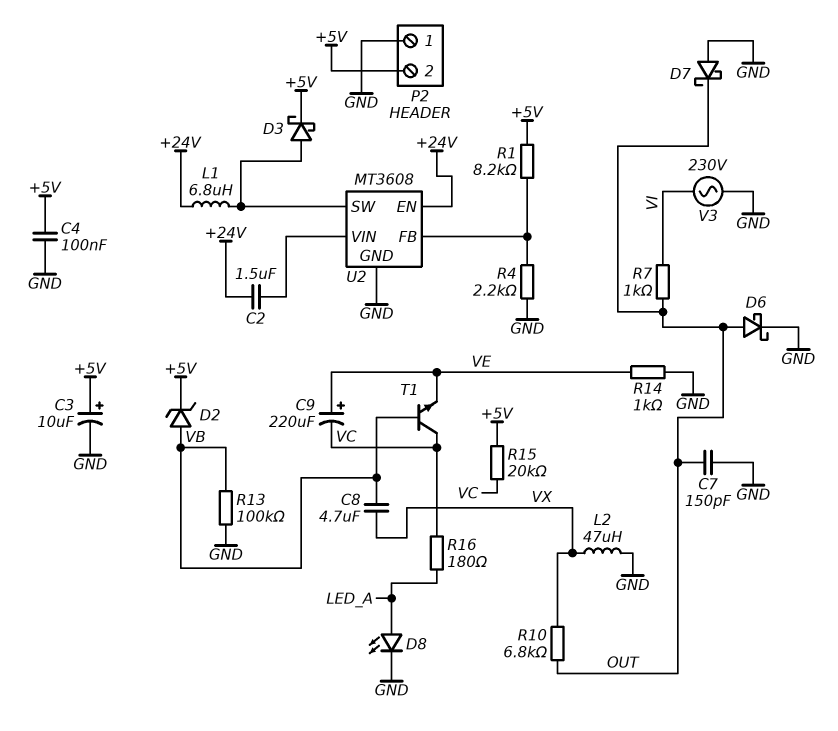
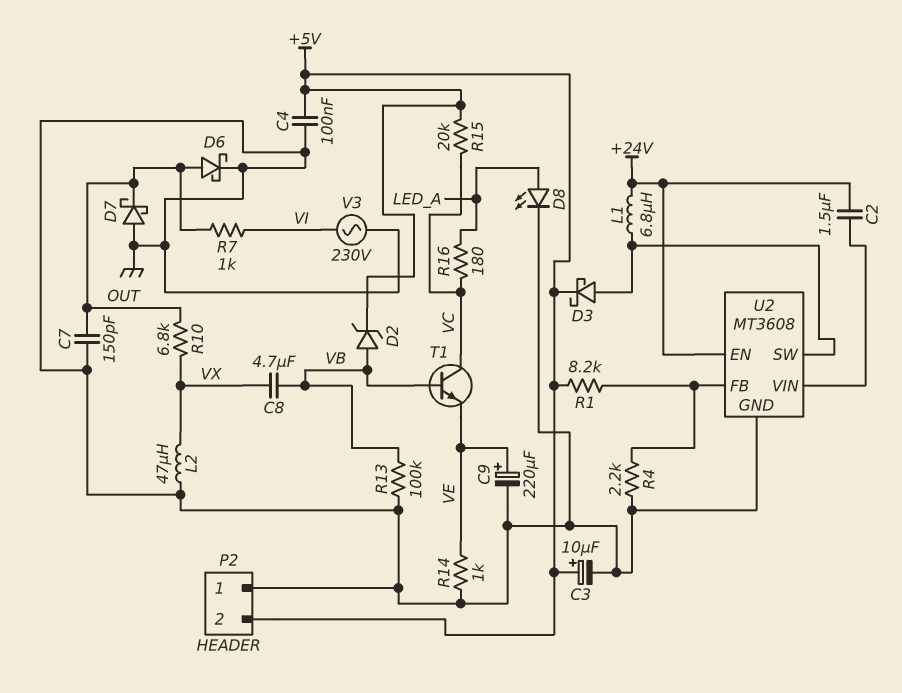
C9: 220uF (plus VE, minus VC) -> 220uF (plus VE, minus GND)

